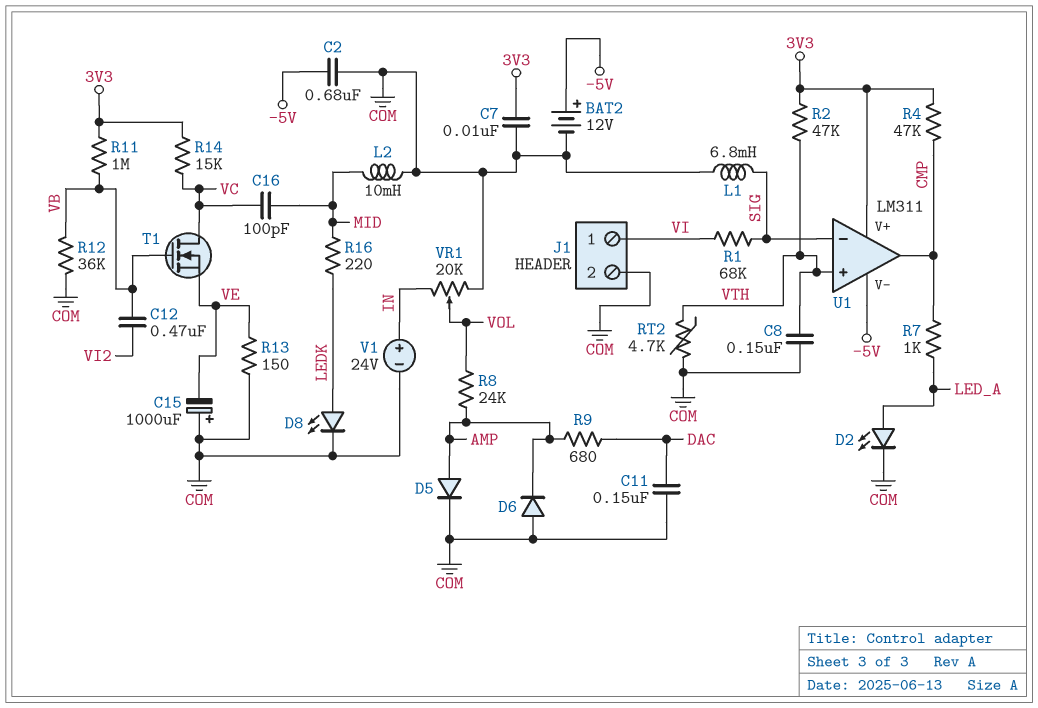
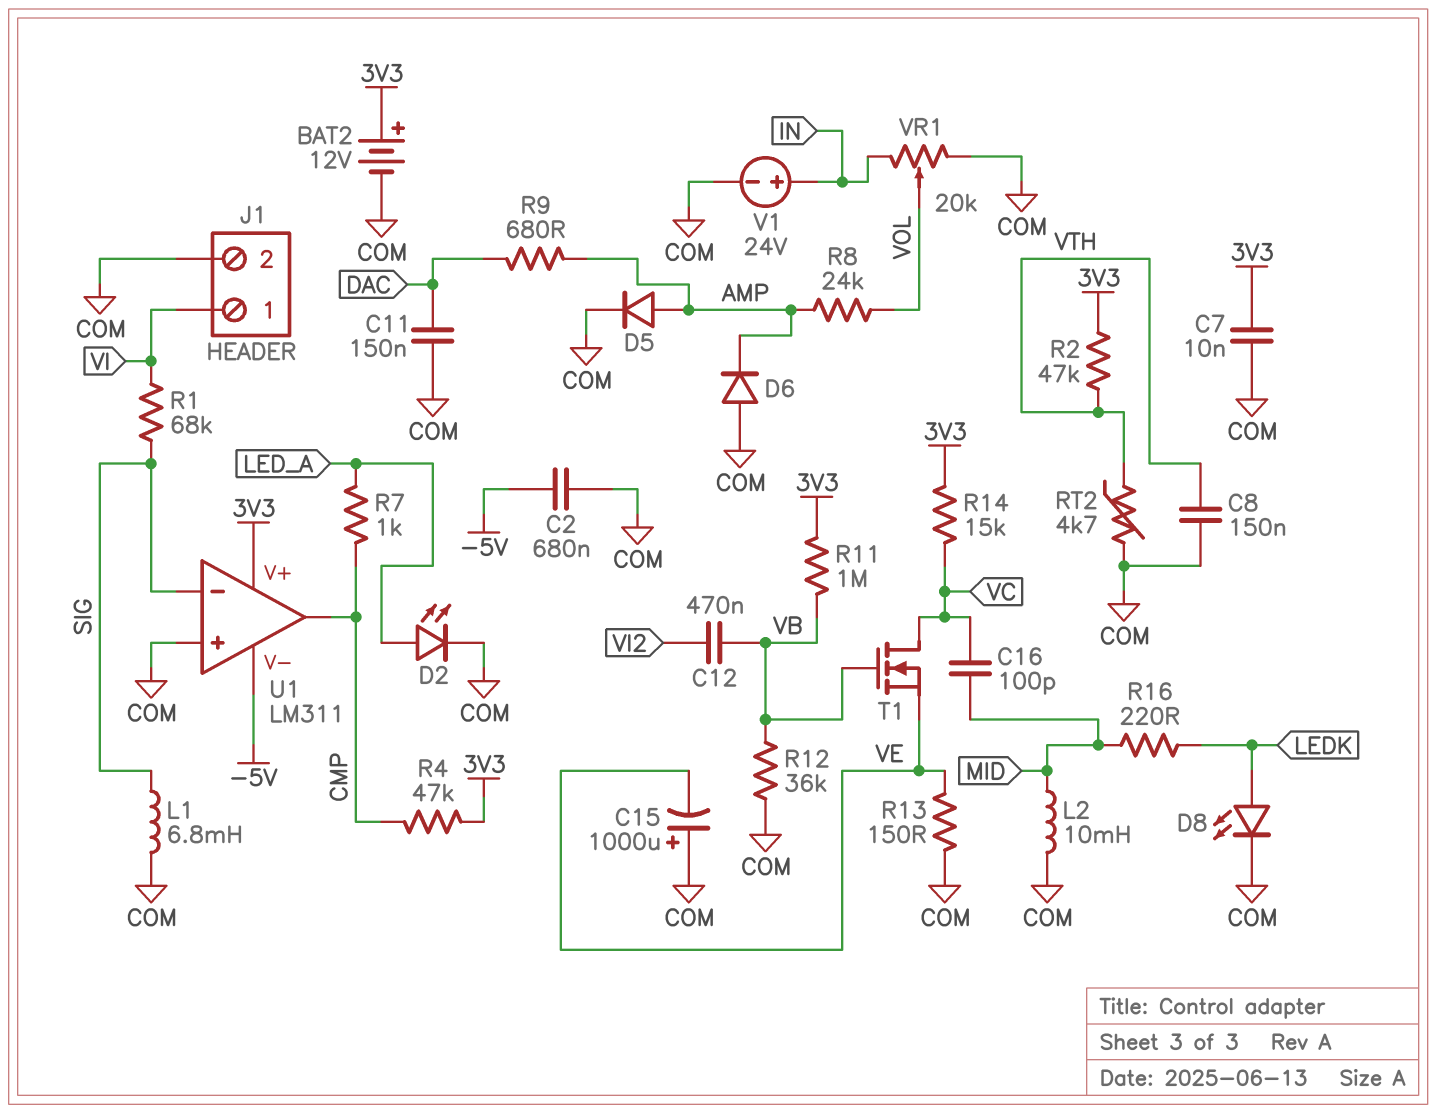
BAT2: 12V (plus -5V, minus COM) -> 12V (plus 3V3, minus COM)
U1 pin in+: VTH -> COM

